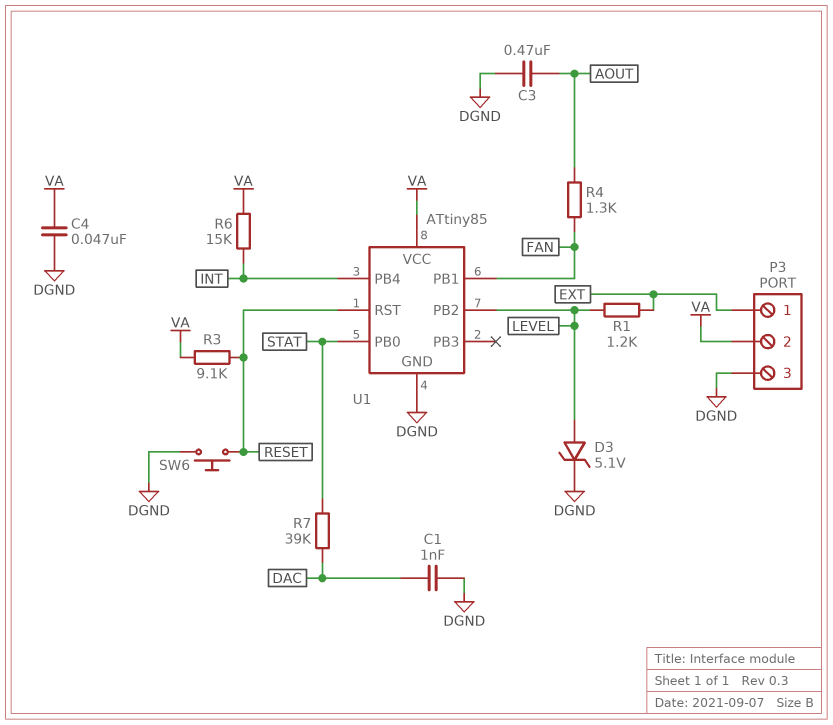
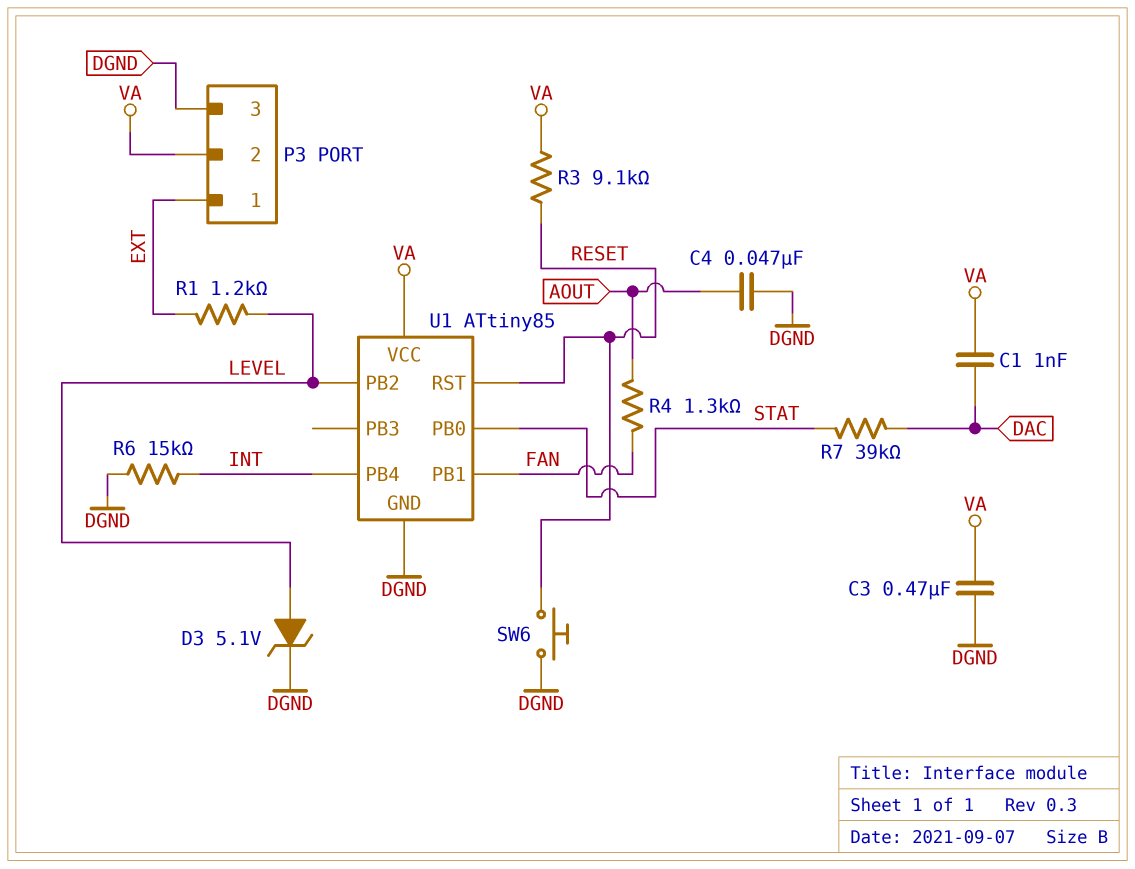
C1: 1nF (DAC, DGND) -> 1nF (DAC, VA)
C3: 470nF (AOUT, DGND) -> 470nF (DGND, VA)
C4: 47nF (DGND, VA) -> 47nF (AOUT, DGND)
R6: 15k (INT, VA) -> 15k (DGND, INT)

